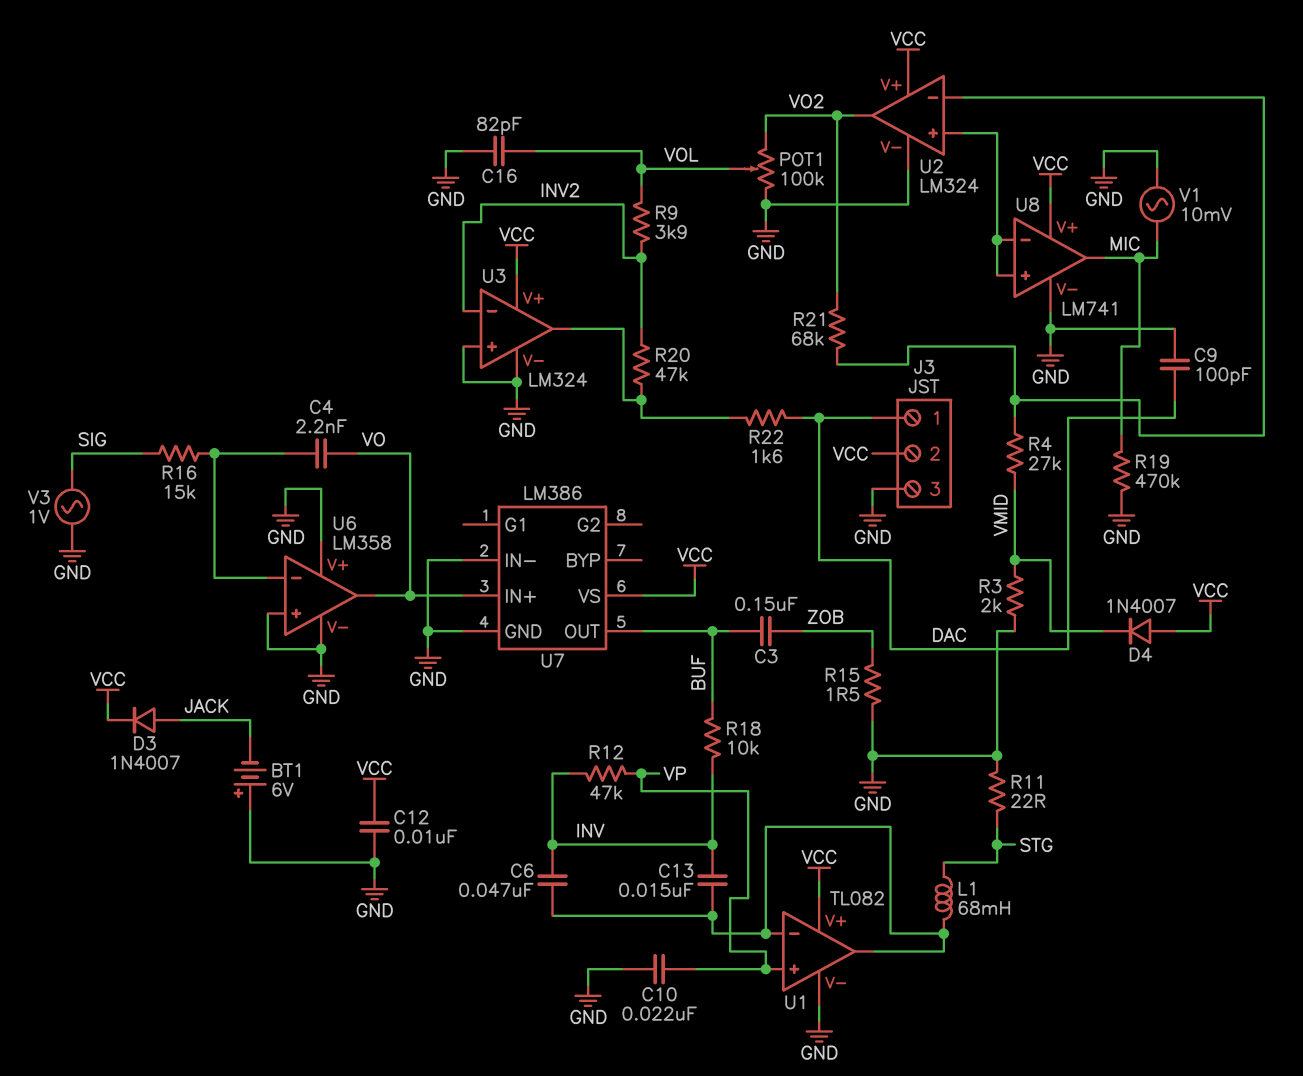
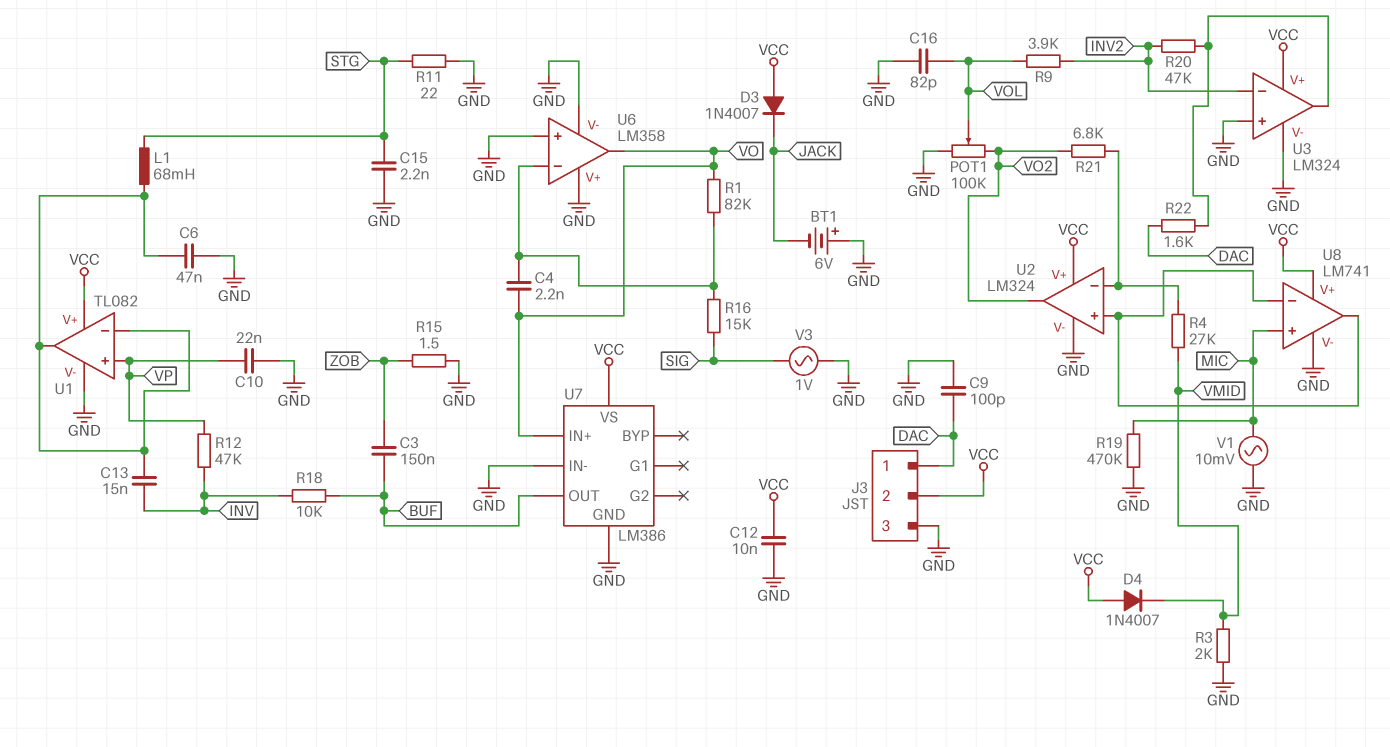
C6: 47nF (INV, U1/in-) -> 47nF (GND, U1/in-)
C15: none -> 2.2nF (GND, STG)
D3: diode 1N4007 (A JACK, K VCC) -> diode 1N4007 (A VCC, K JACK)
R1: none -> 82k (U6/in-, VO)
R21: 68k (U2/in-, VO2) -> 6.8k (U2/in-, VO2)
U8 pin in+: U2/in+ -> MIC
U8 pin out: MIC -> U2/in+

